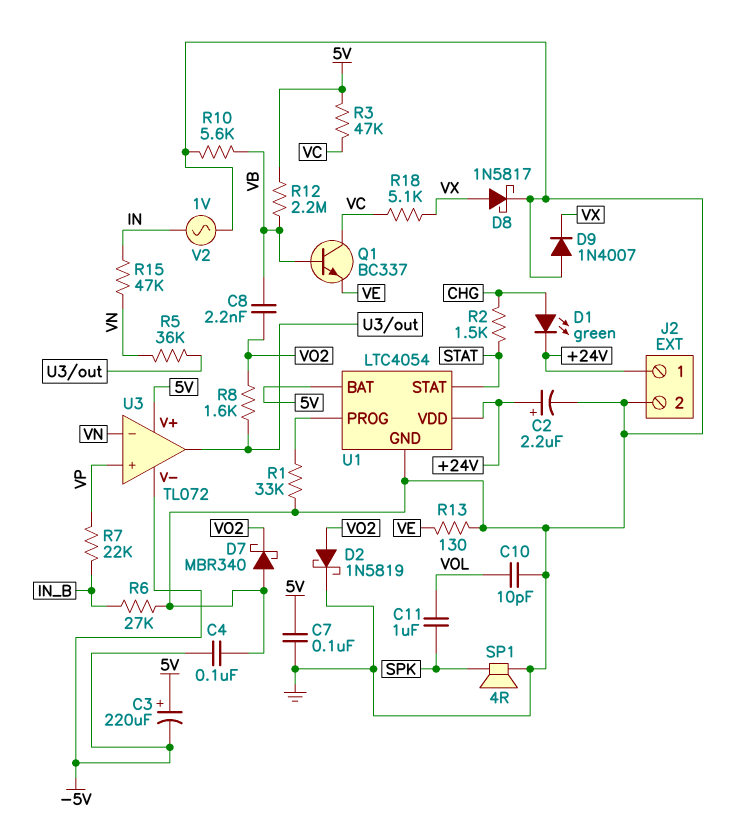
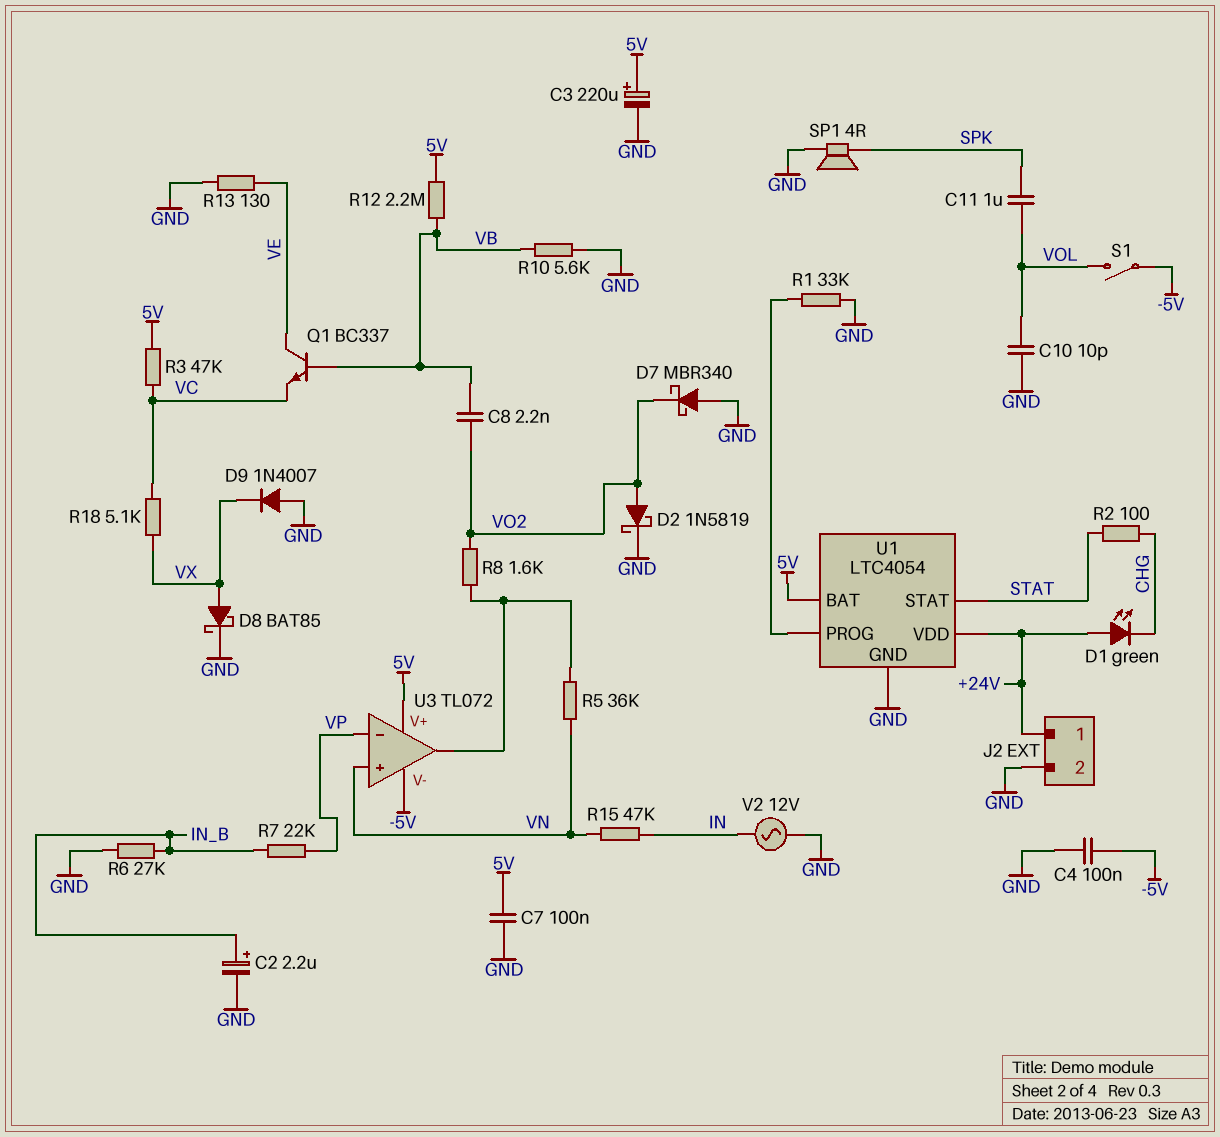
C2: 2.2uF (plus +24V, minus GND) -> 2.2uF (plus IN_B, minus GND)
C3: 220uF (plus 5V, minus -5V) -> 220uF (plus 5V, minus GND)
D1: LED green (A CHG, K +24V) -> LED green (A +24V, K CHG)
D8: schottky 1N5817 (A VX, K GND) -> schottky BAT85 (A VX, K GND)
Q1: NPN BC337 (B VB, C VC, E VE) -> NPN BC337 (B VB, C VE, E VC)
R2: 1.5k (CHG, STAT) -> 100 (CHG, STAT)
S1: none -> switch (-5V, VOL)
U3 pin in+: VP -> VN
U3 pin in-: VN -> VP
V2: AC 1V (GND, IN) -> AC 12V (GND, IN)

